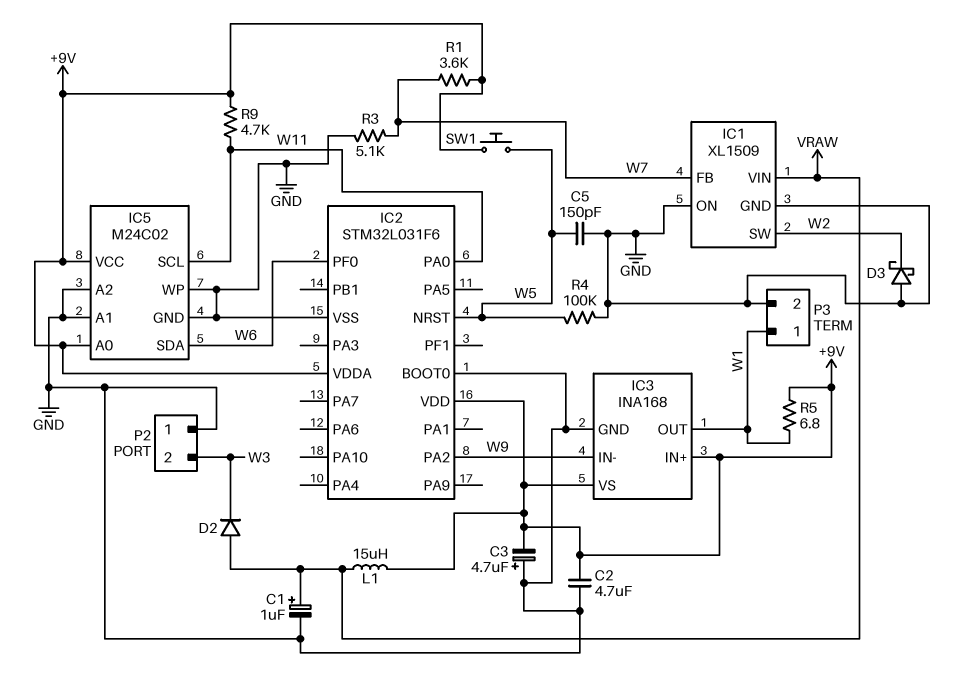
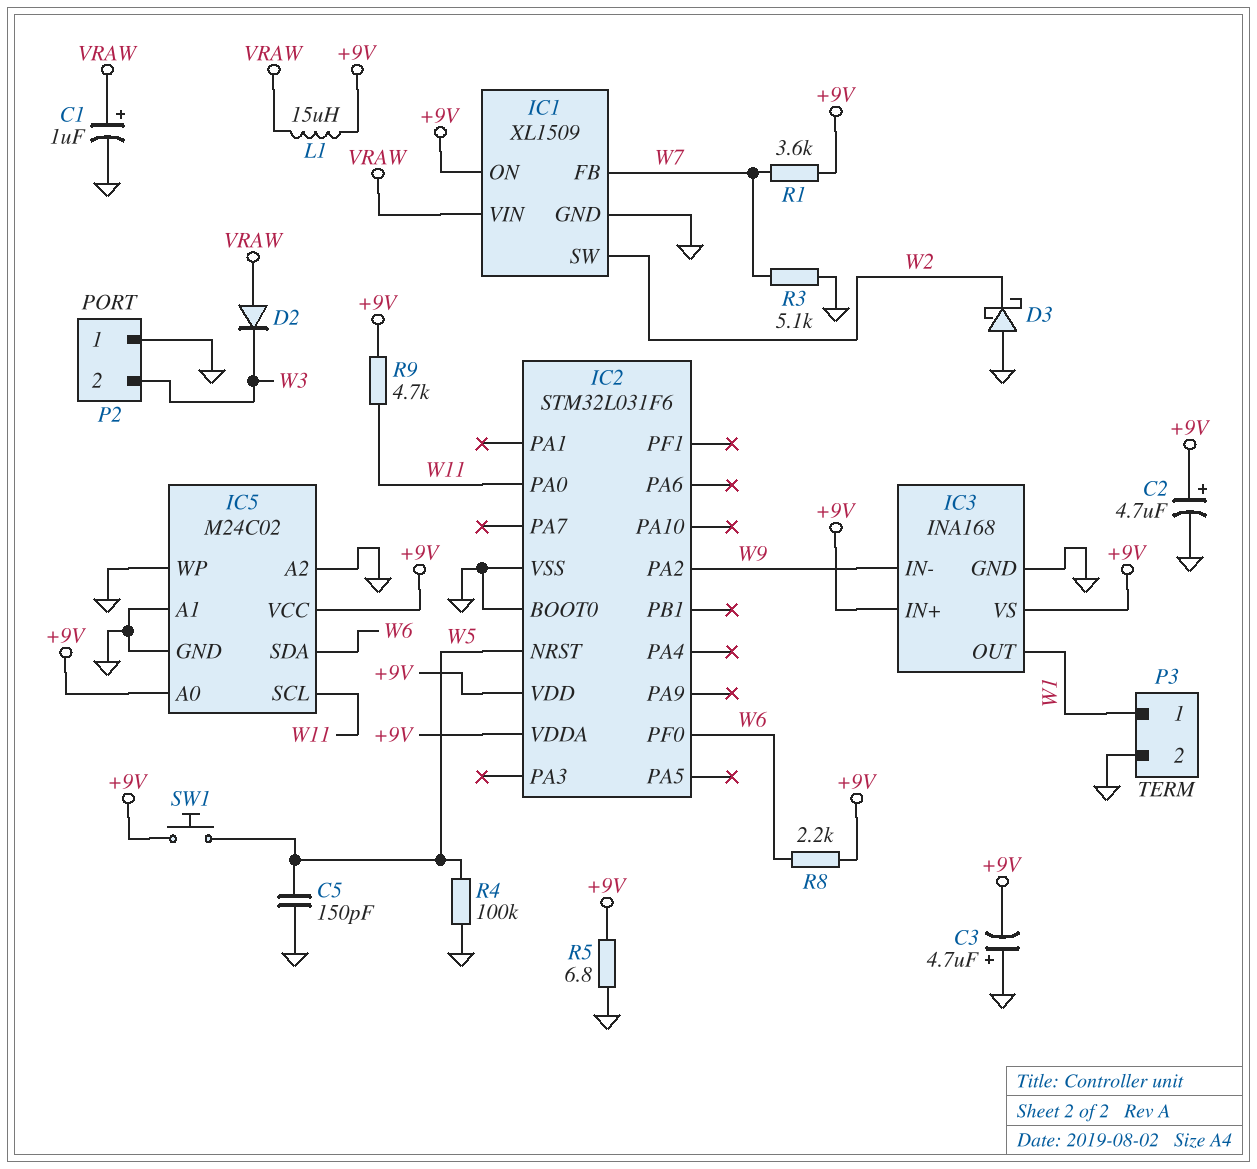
C2: 4.7uF (+9V, GND) -> 4.7uF (plus +9V, minus GND)
IC1 pin ON: GND -> +9V
R5: 6.8 (+9V, W1) -> 6.8 (+9V, GND)
R8: none -> 2.2k (+9V, W6)

